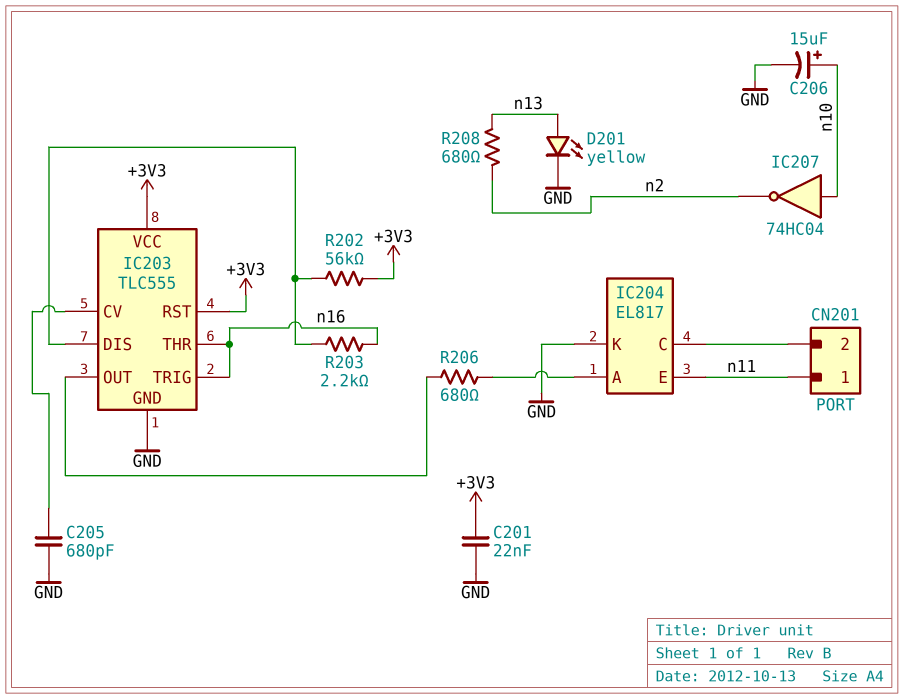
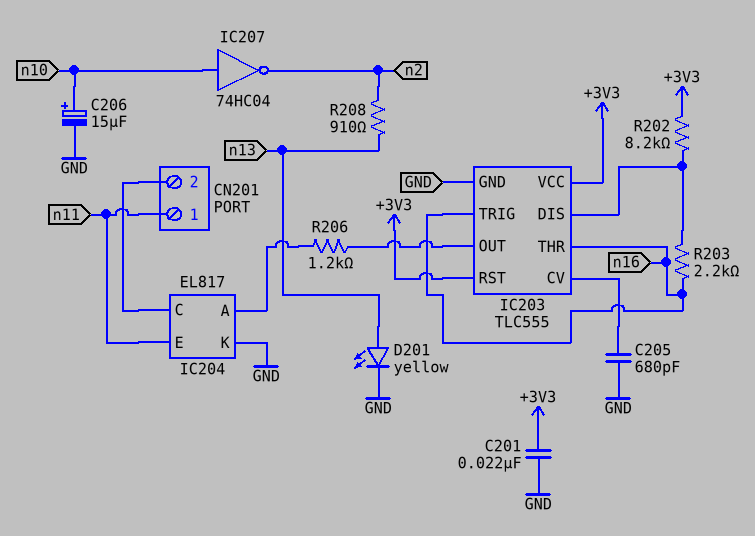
R202: 56k (+3V3, IC203/DIS) -> 8.2k (+3V3, IC203/DIS)
R206: 680 (IC203/OUT, IC204/A) -> 1.2k (IC203/OUT, IC204/A)
R208: 680 (n2, n13) -> 910 (n2, n13)

